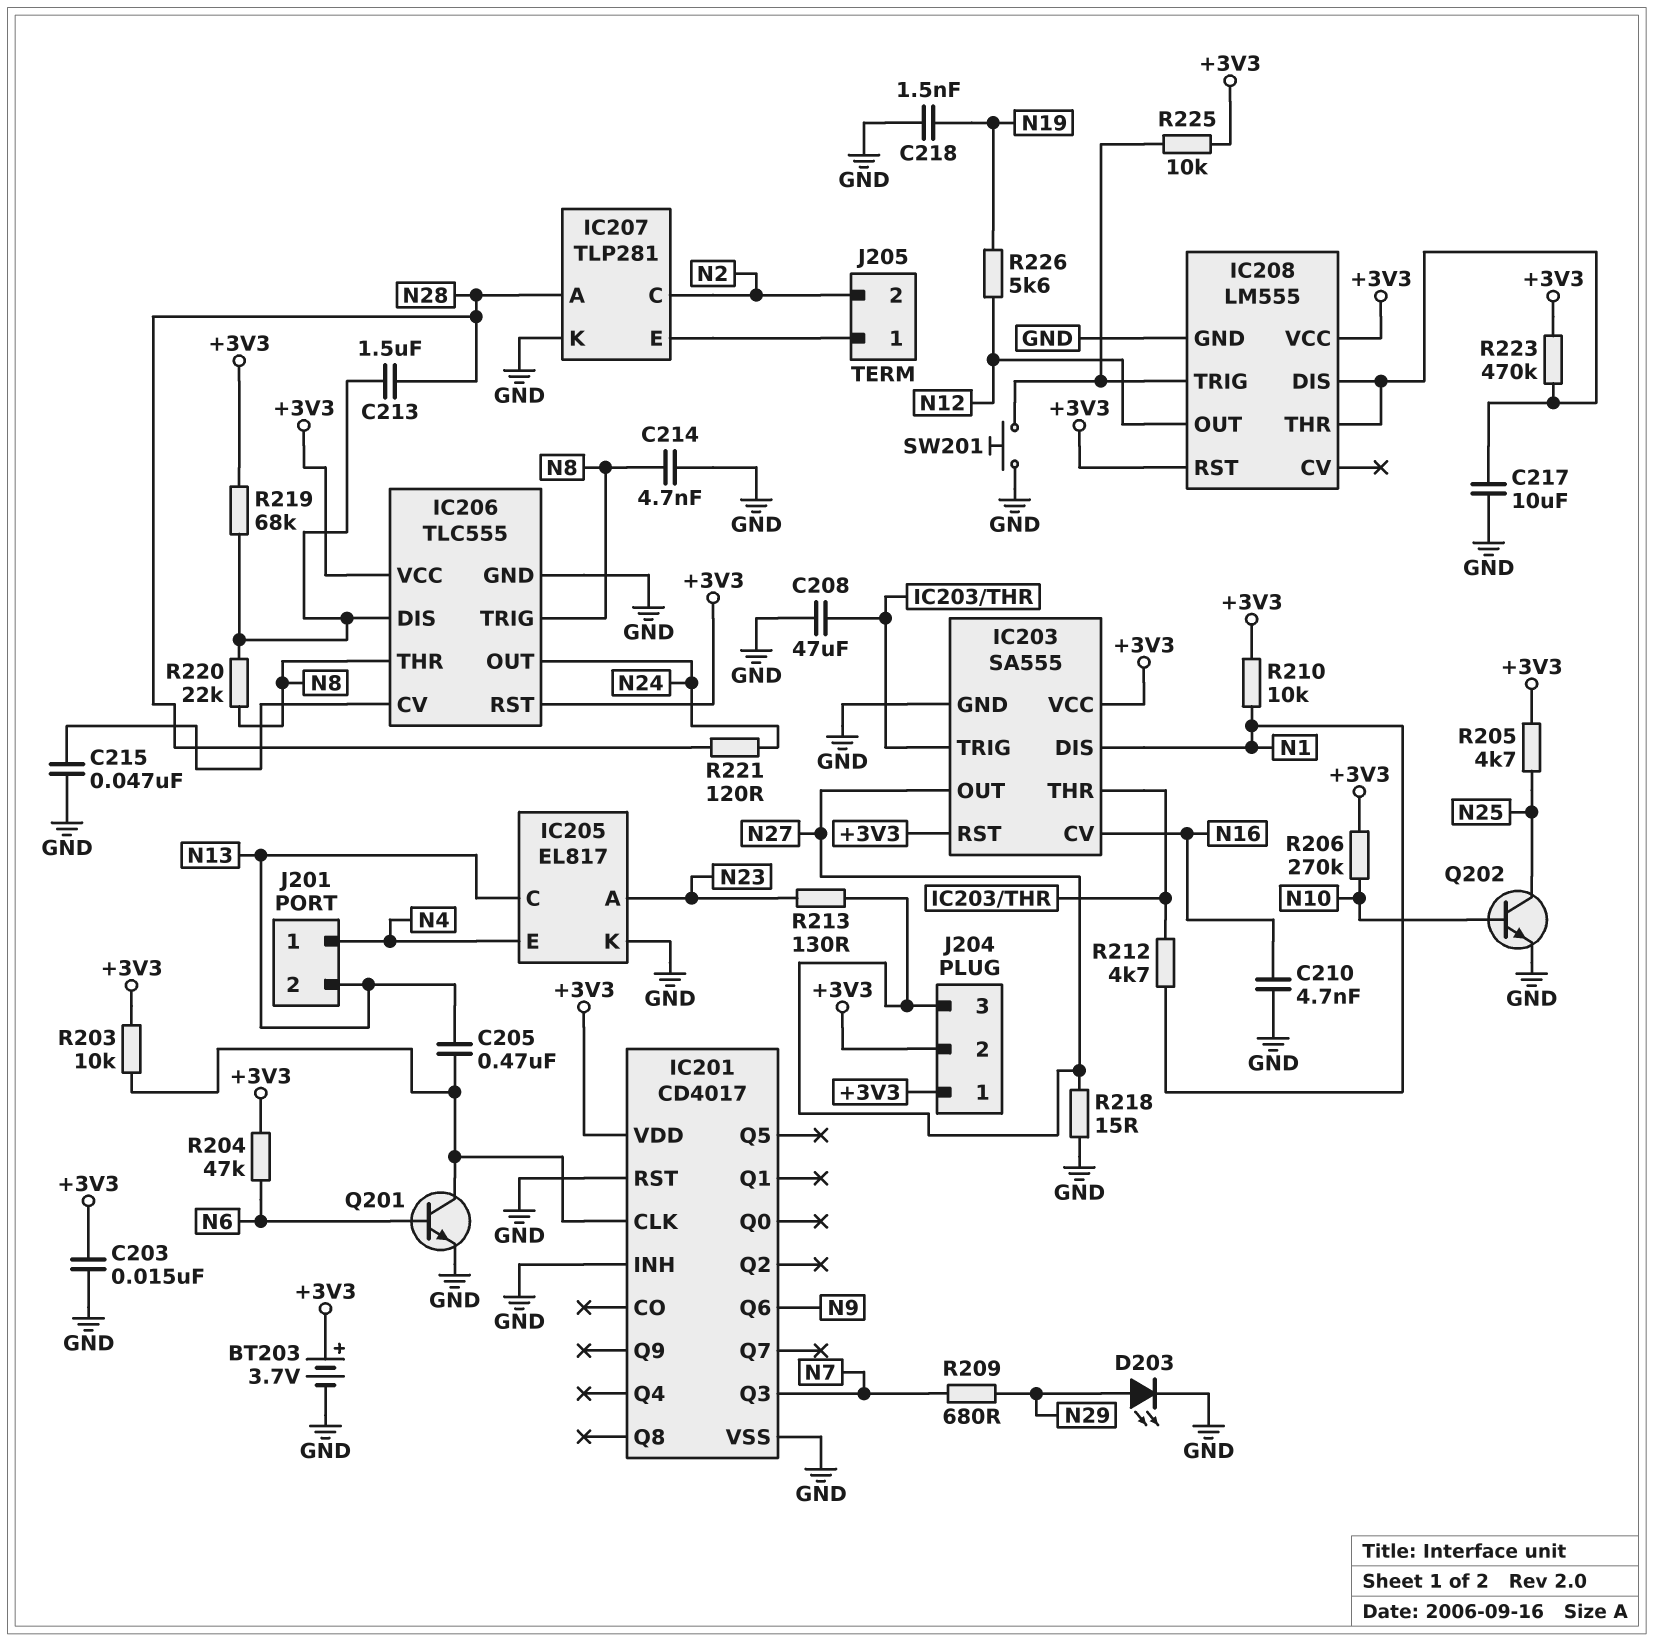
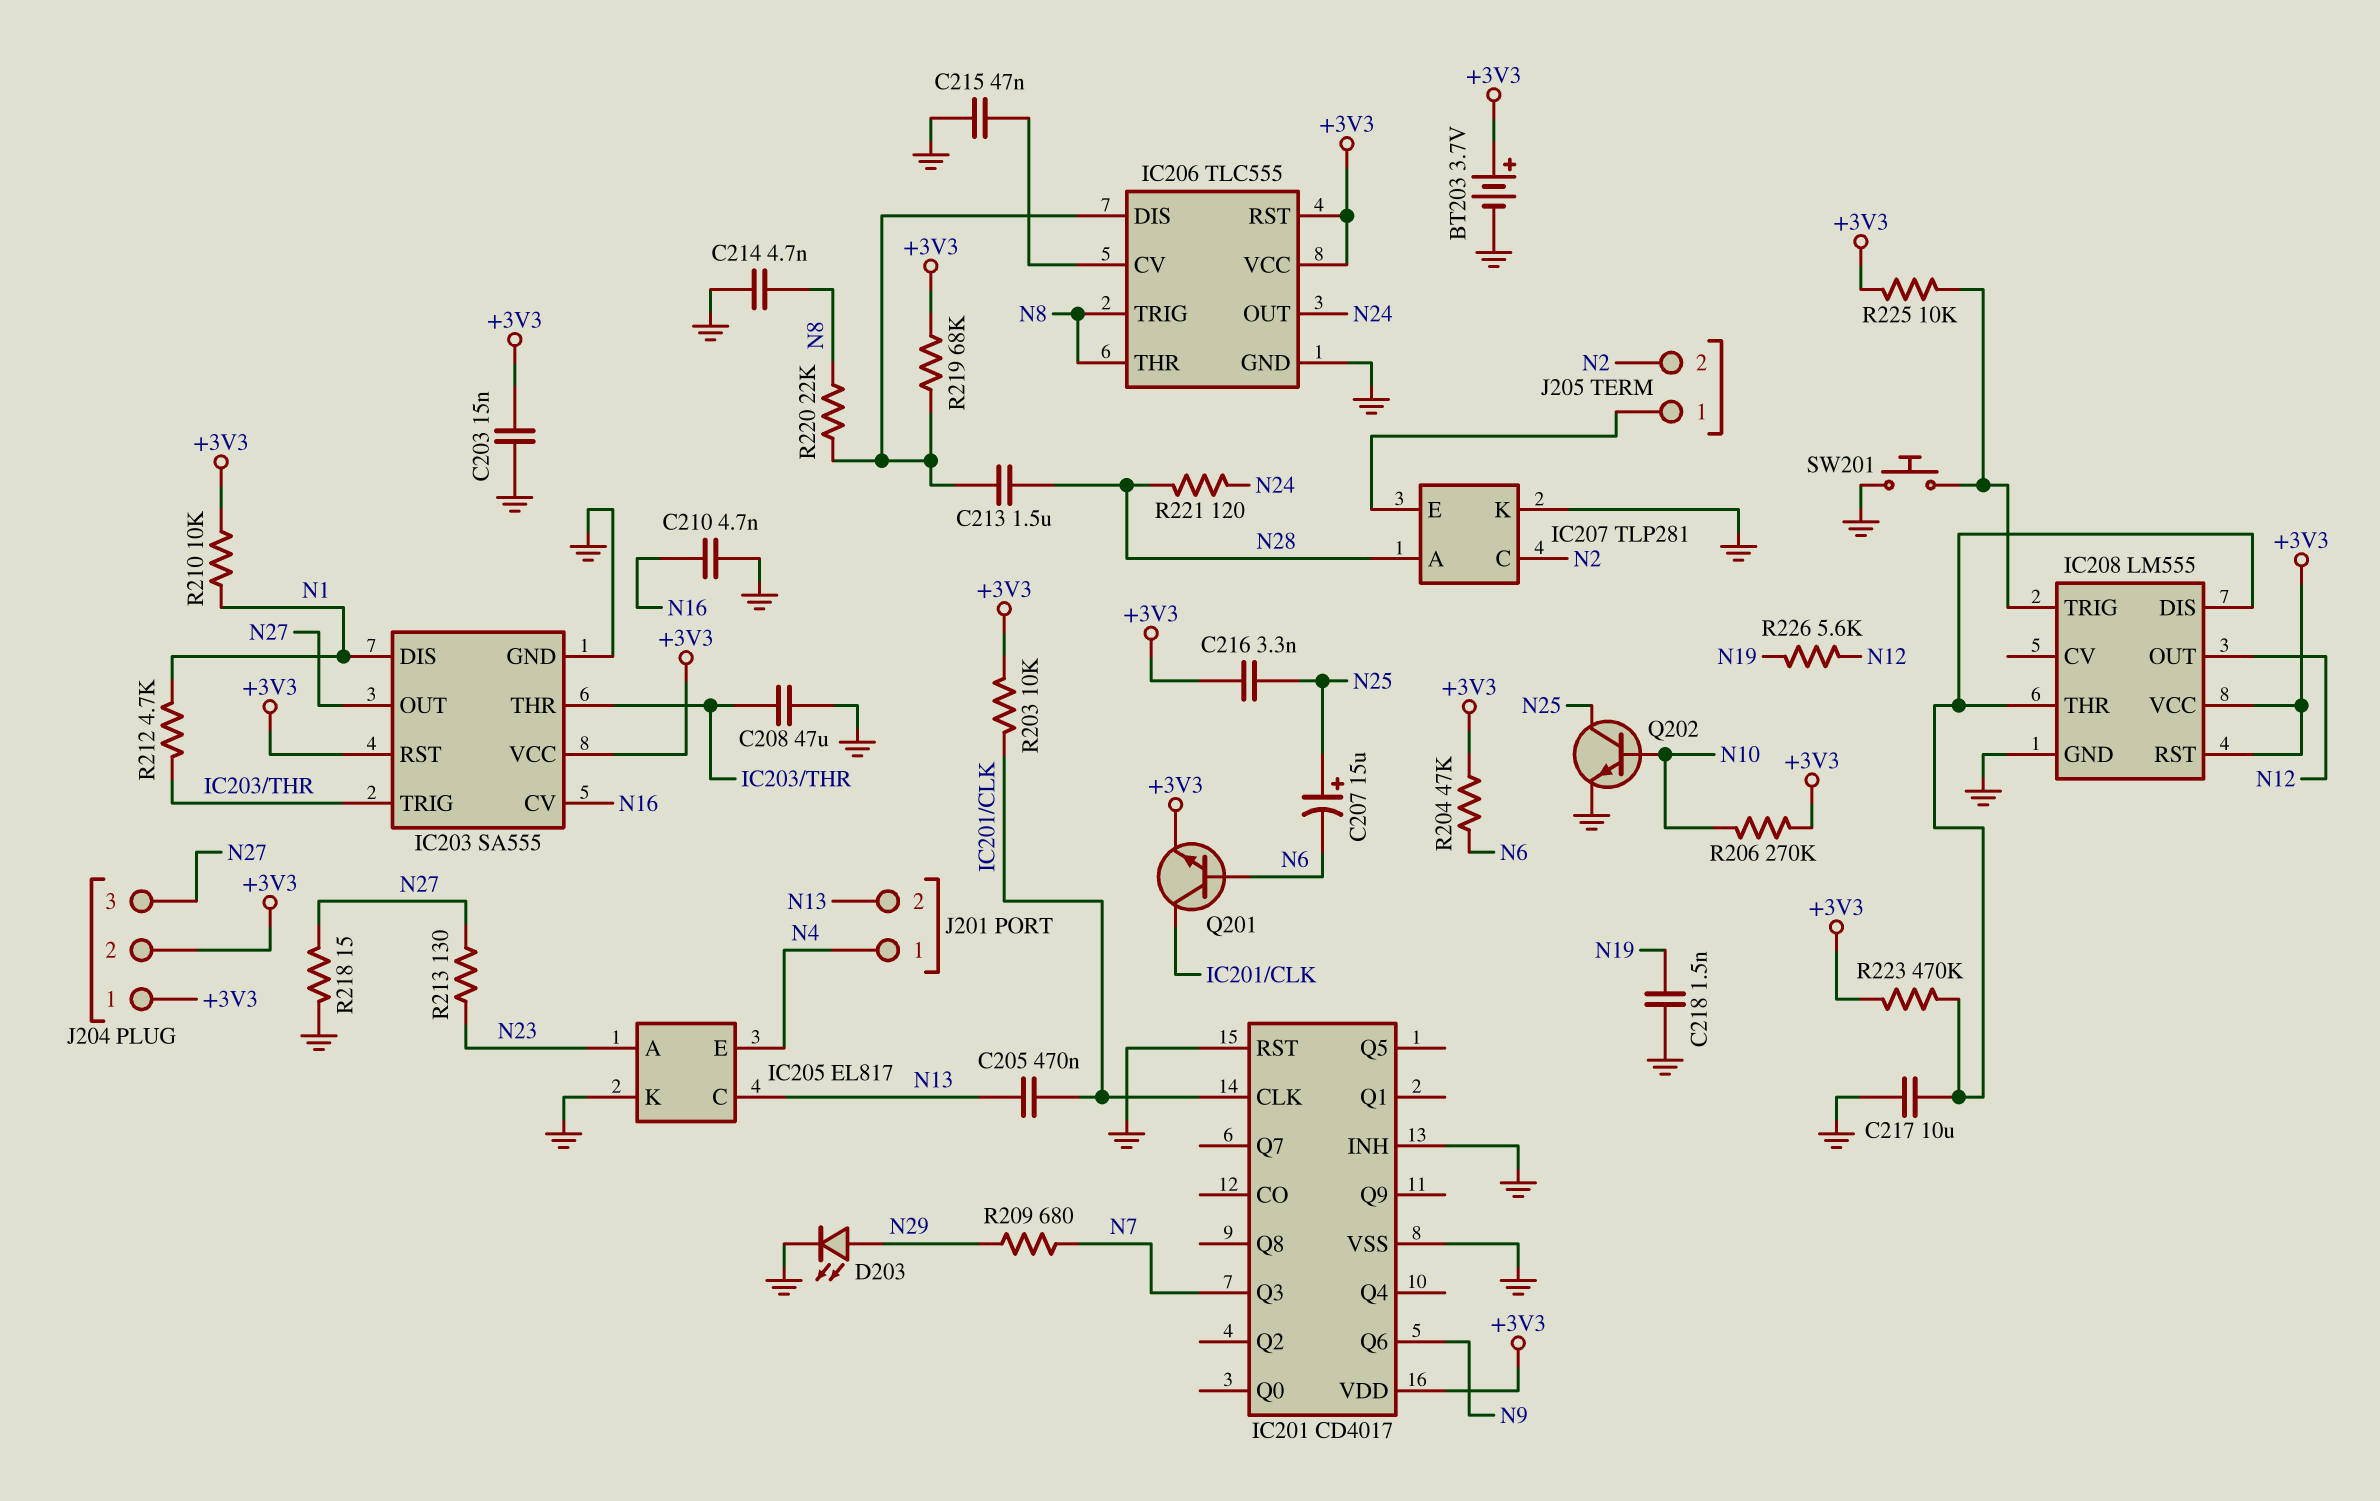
C207: none -> 15uF (plus N25, minus N6)
C216: none -> 3.3nF (+3V3, N25)
Q201: NPN (B N6, C IC201/CLK, E GND) -> NPN (B N6, C IC201/CLK, E +3V3)
R205: 4.7k (+3V3, N25) -> none

